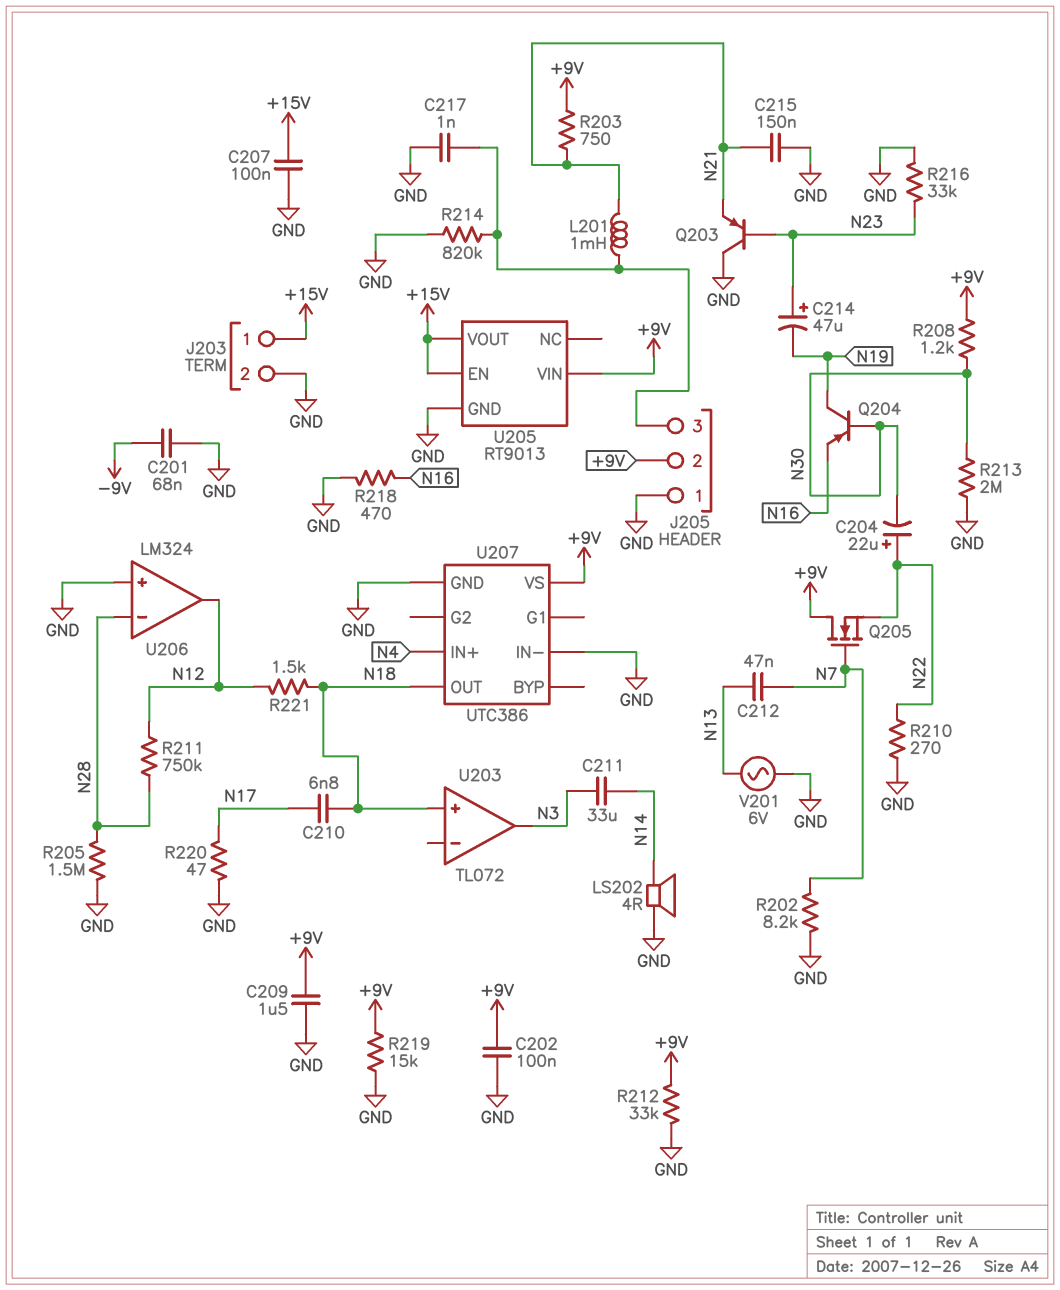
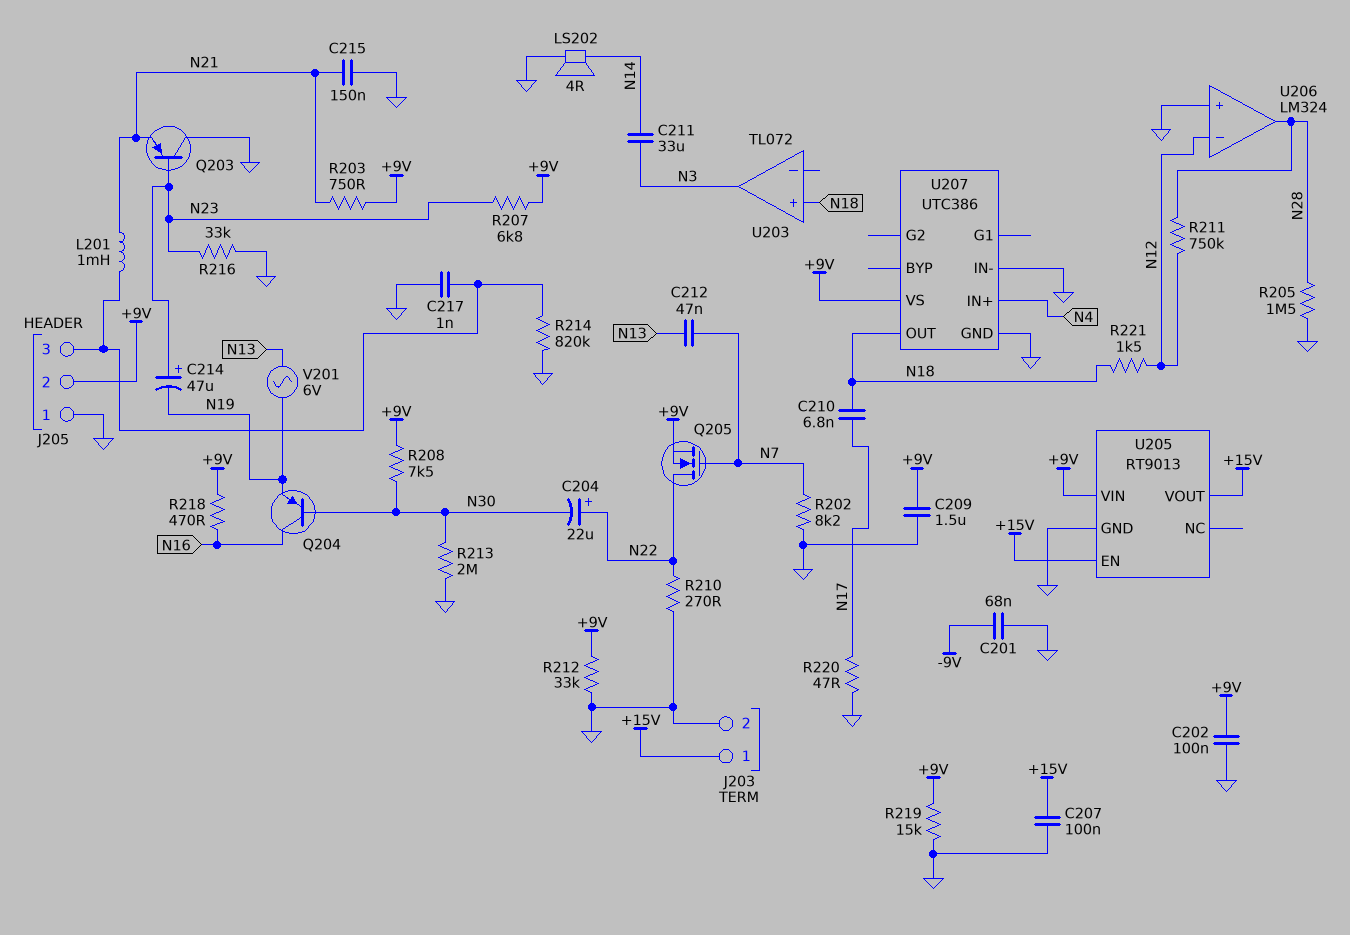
Q204: PNP (B N30, C N19, E N16) -> PNP (B N30, C N16, E N19)
Q205: NMOS (G N7, D +9V, S N22) -> NMOS (G N7, D N22, S +9V)
R207: none -> 6.8k (+9V, N23)
R208: 1.2k (+9V, N30) -> 7.5k (+9V, N30)
R218: 470 (GND, N16) -> 470 (+9V, N16)
U206 pin in-: N28 -> N12
U206 pin out: N12 -> N28
V201: AC 6V (GND, N13) -> AC 6V (N13, N19)

